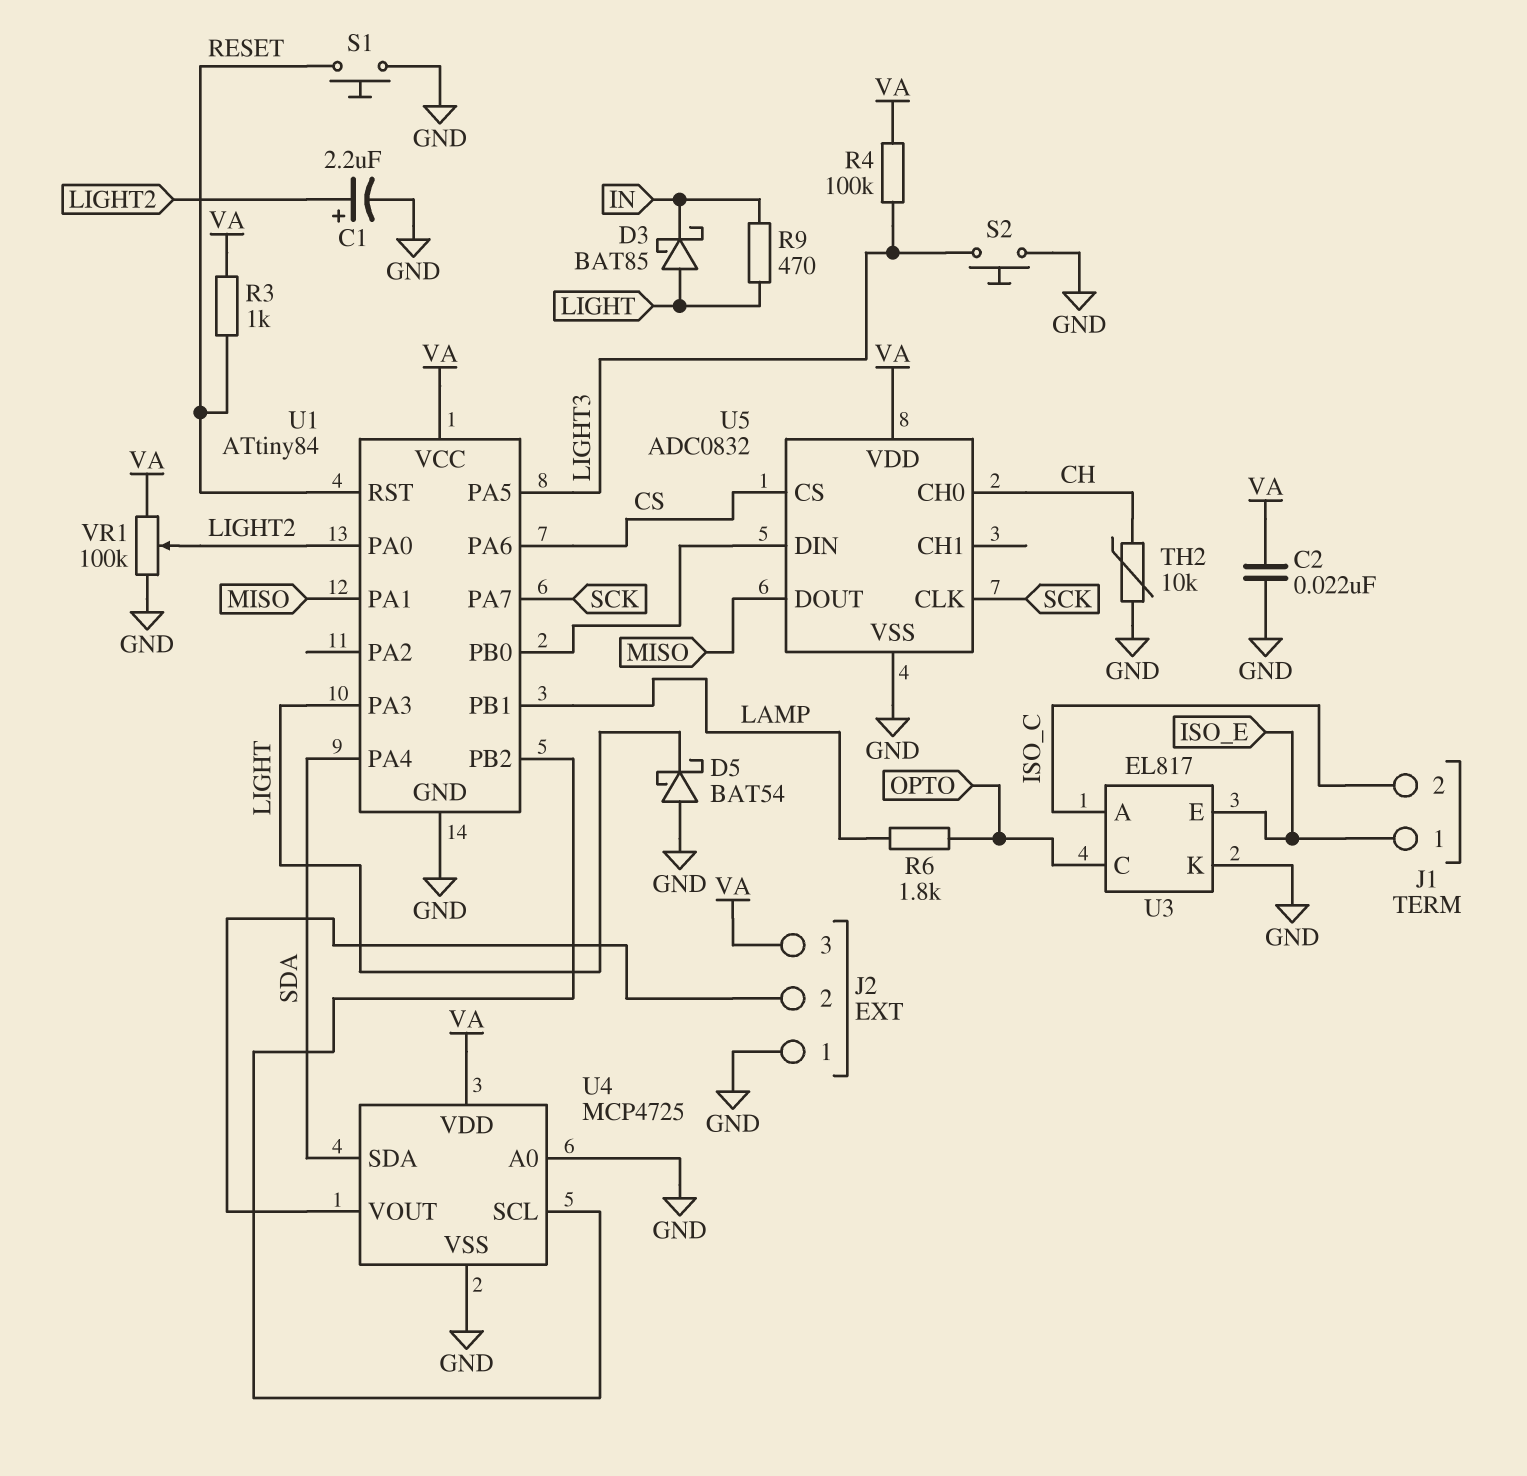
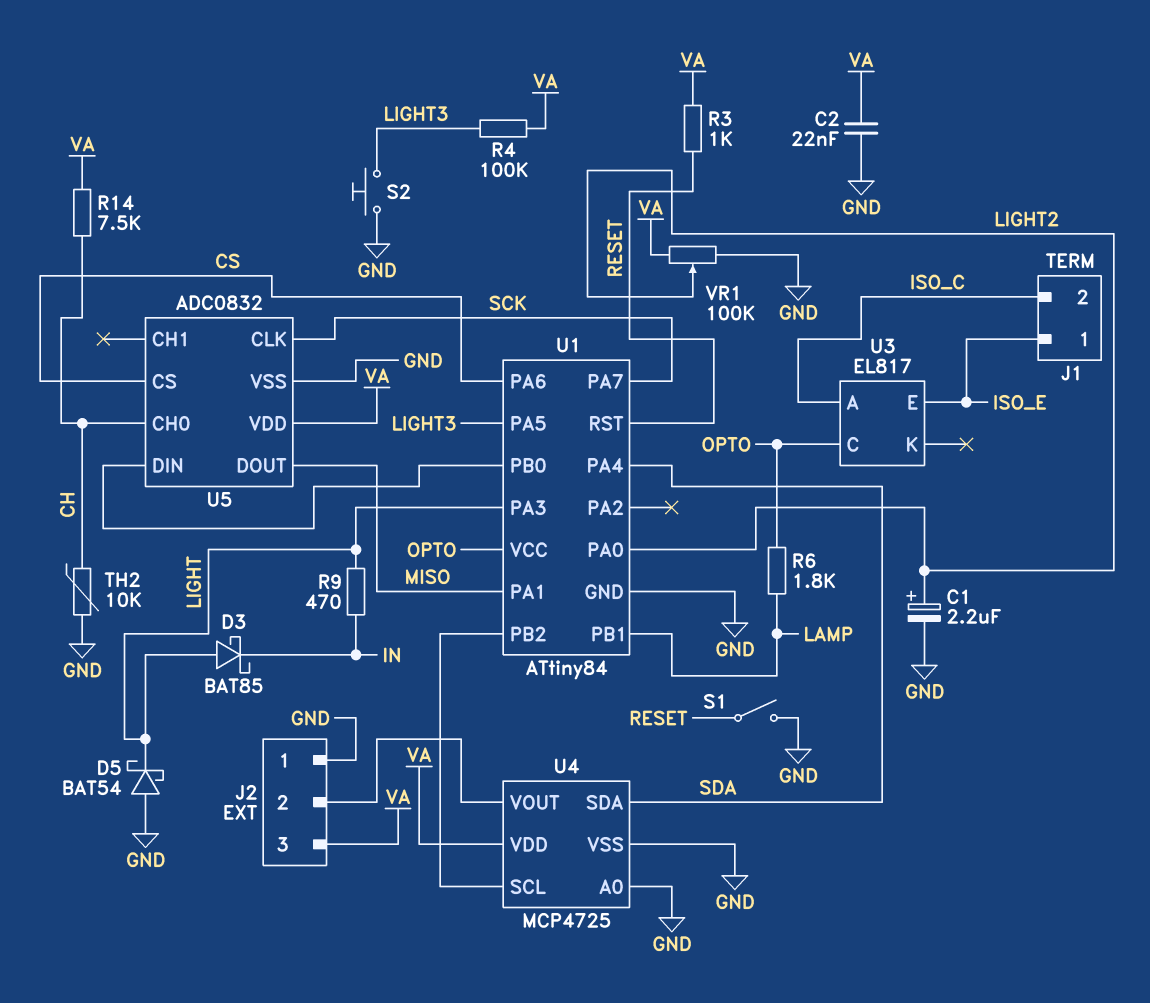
R14: none -> 7.5k (CH, VA)
S1: button (GND, RESET) -> switch (GND, RESET)
U1 pin VCC: VA -> OPTO
U3 pin K: GND -> none

